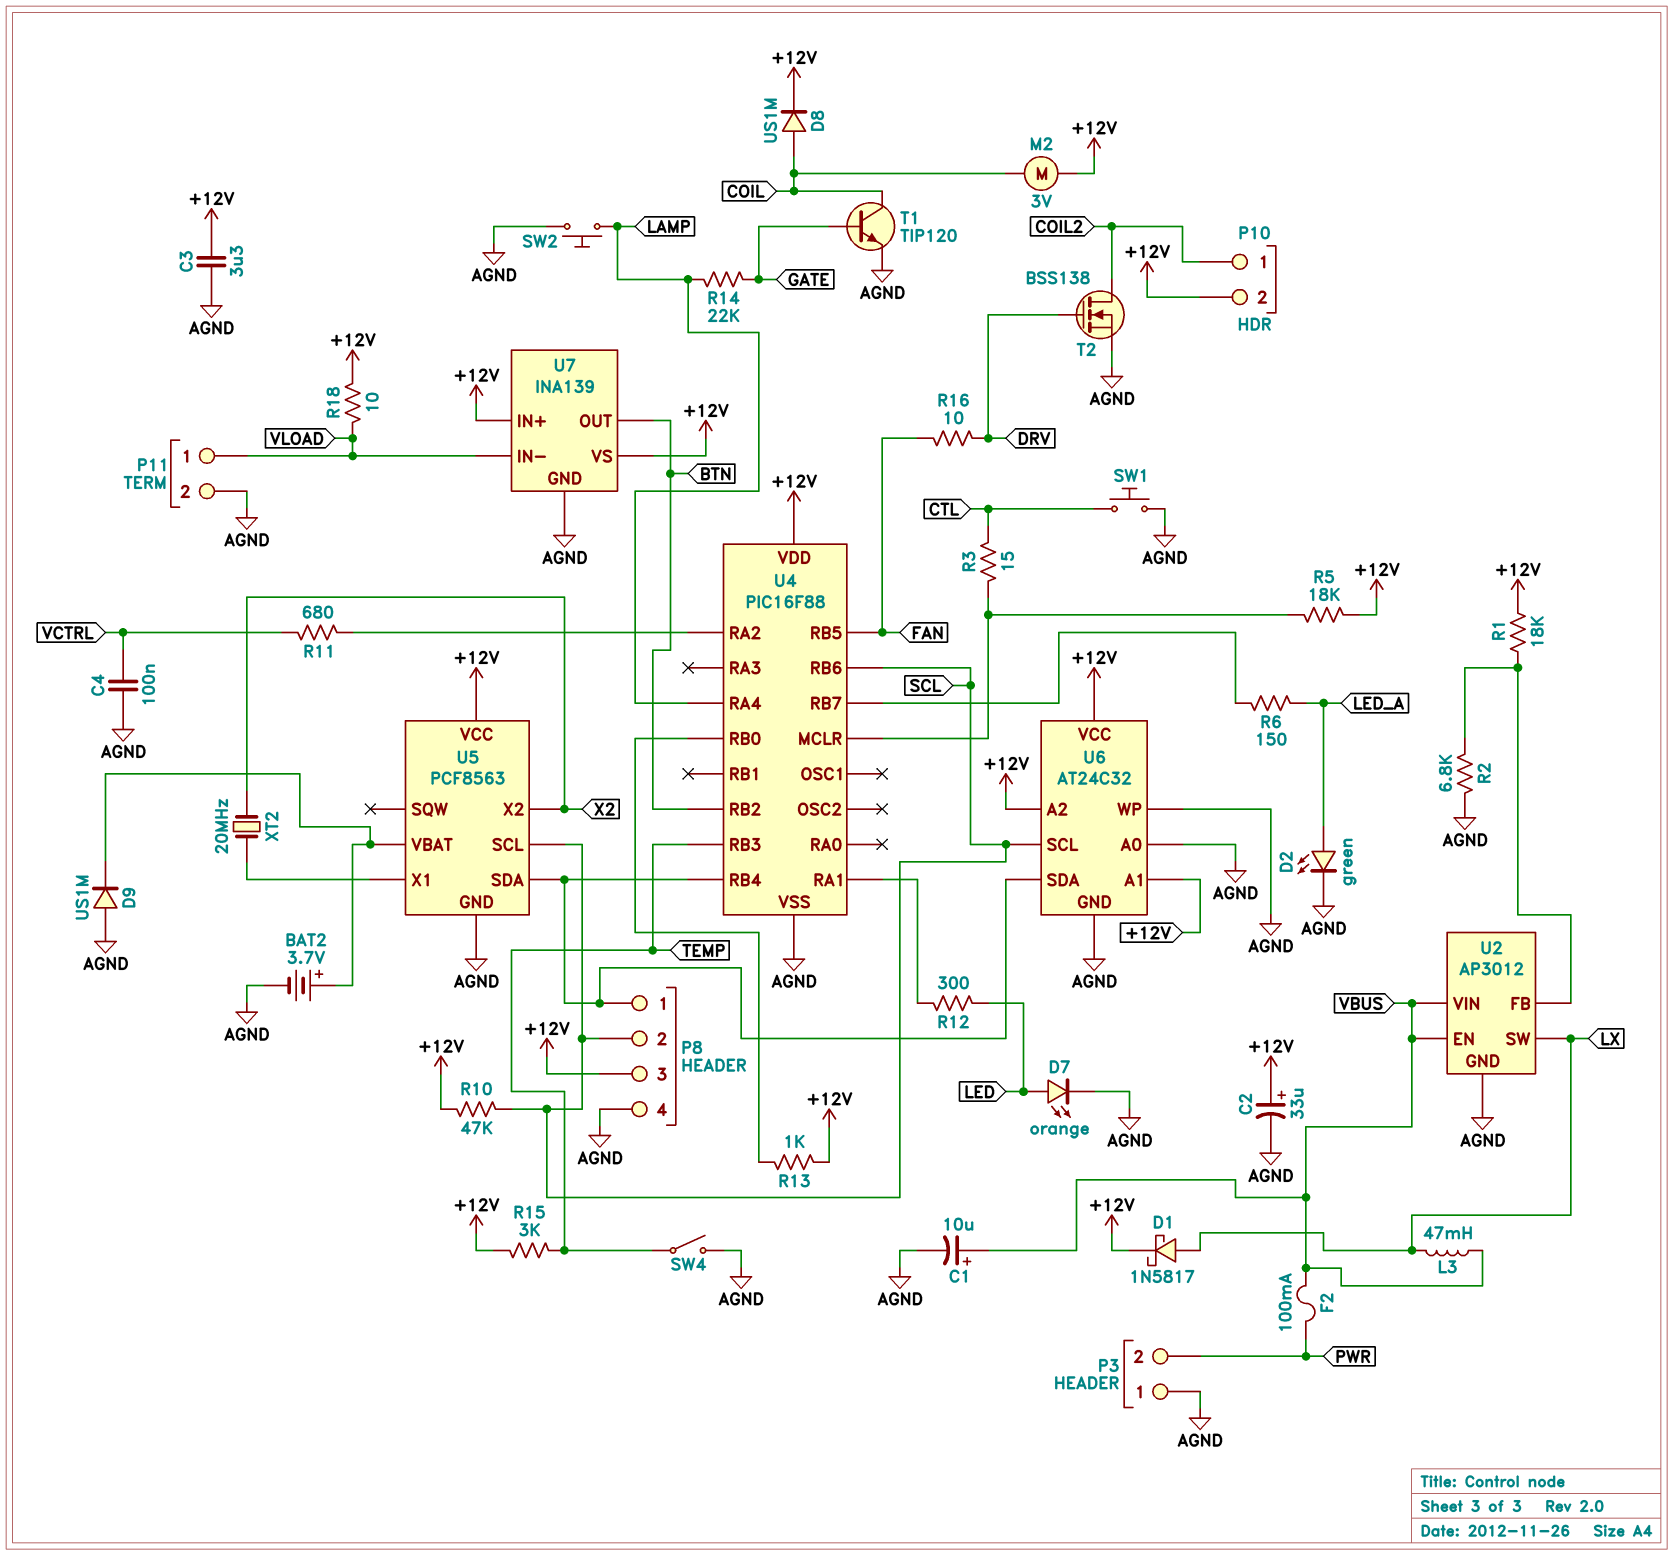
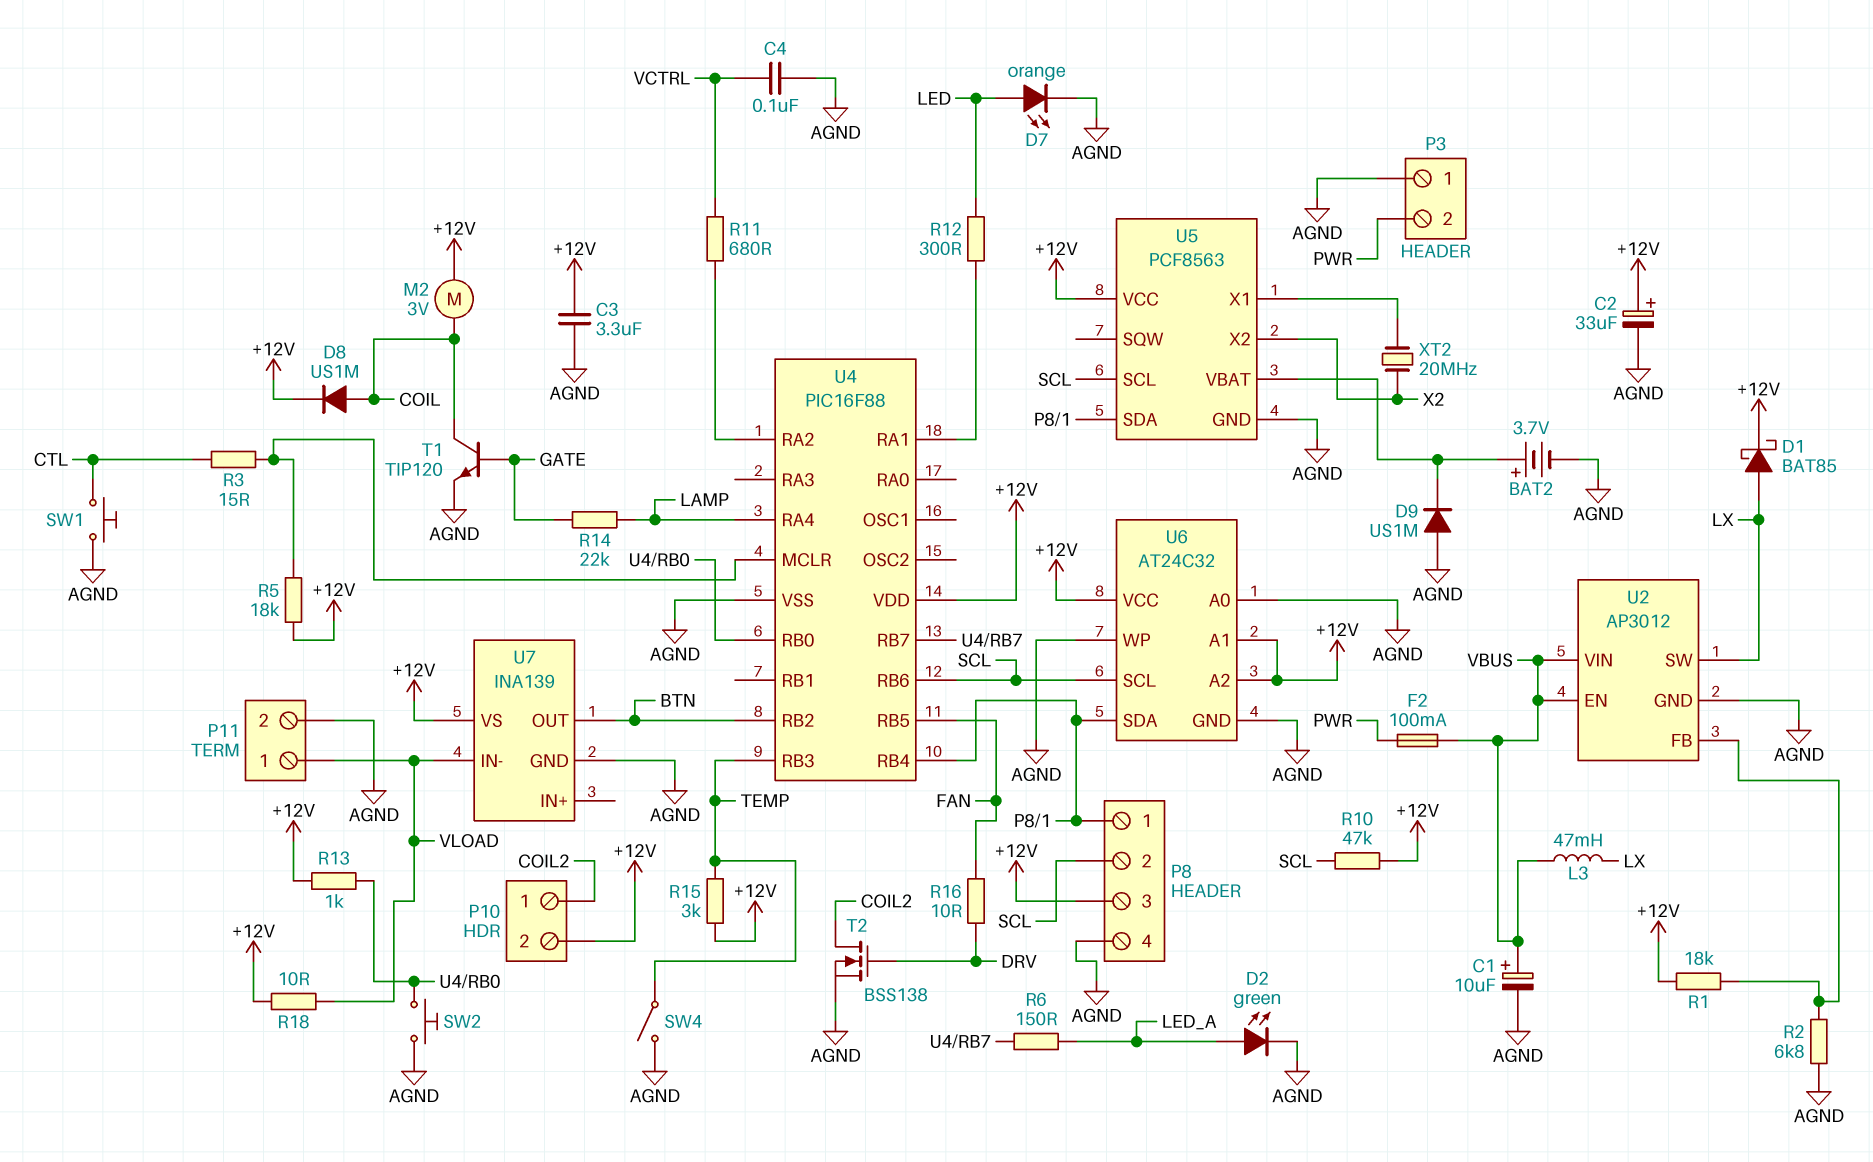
D1: schottky 1N5817 (A LX, K +12V) -> schottky BAT85 (A LX, K +12V)
SW2: button (AGND, LAMP) -> button (AGND, U4/RB0)
U7 pin IN+: +12V -> none

